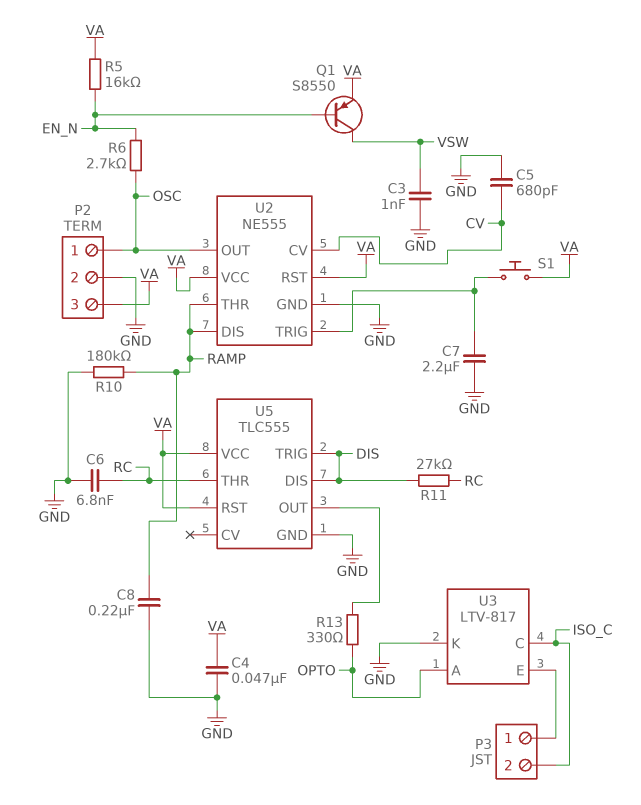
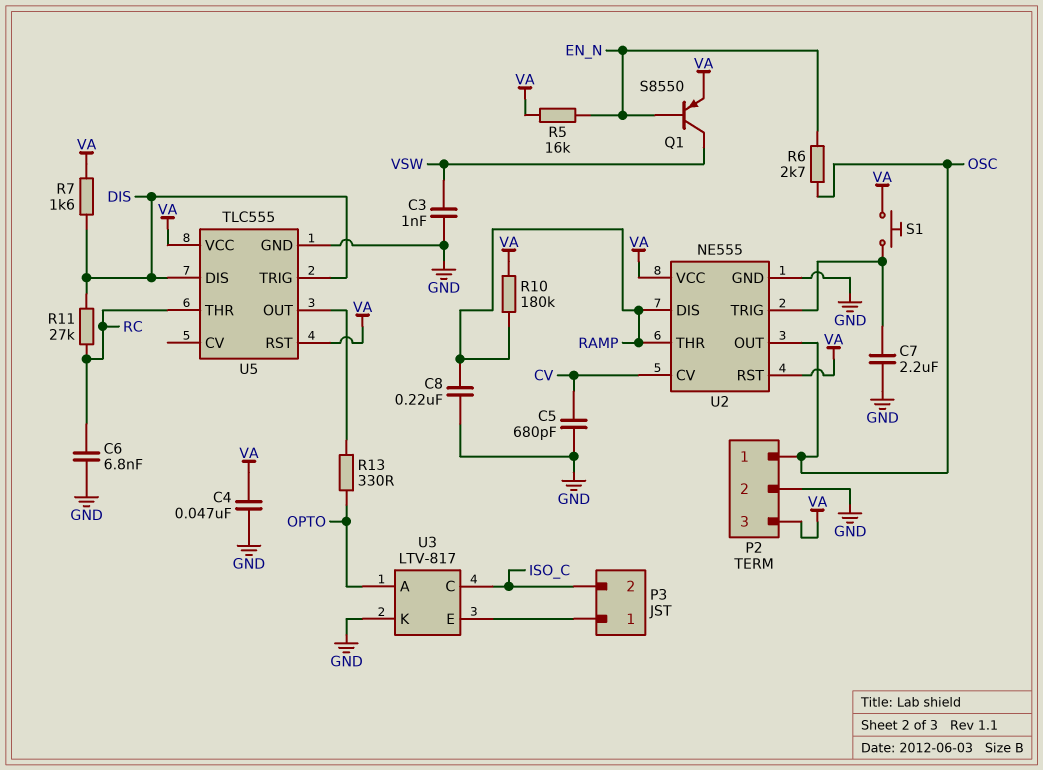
R7: none -> 1.6k (DIS, VA)
R10: 180k (GND, RAMP) -> 180k (RAMP, VA)

